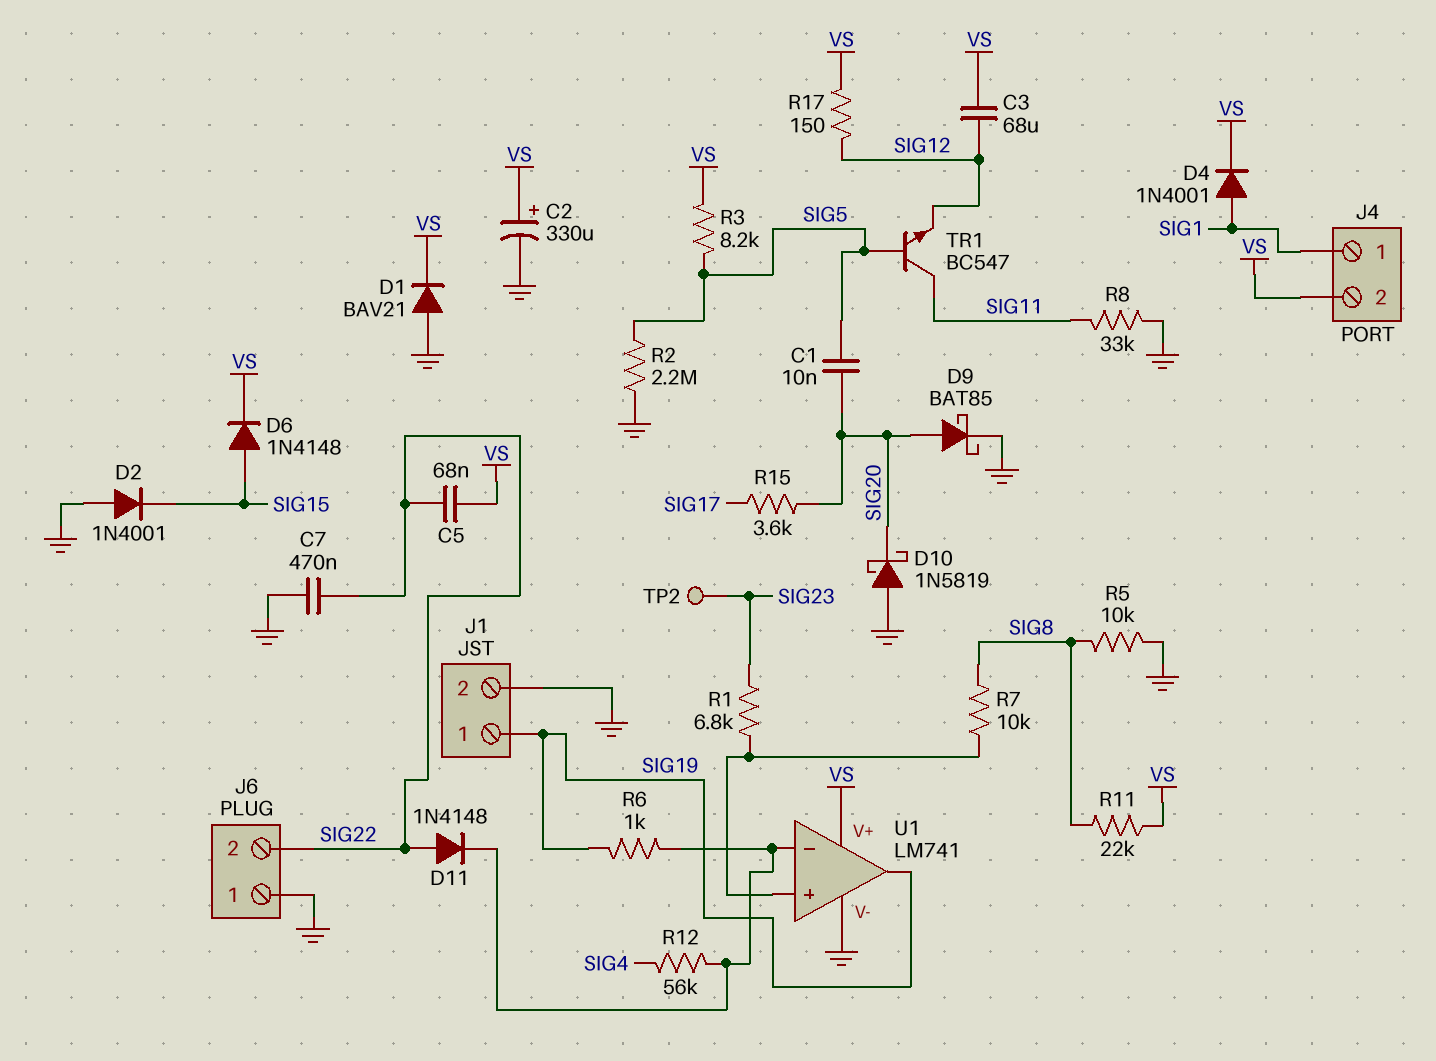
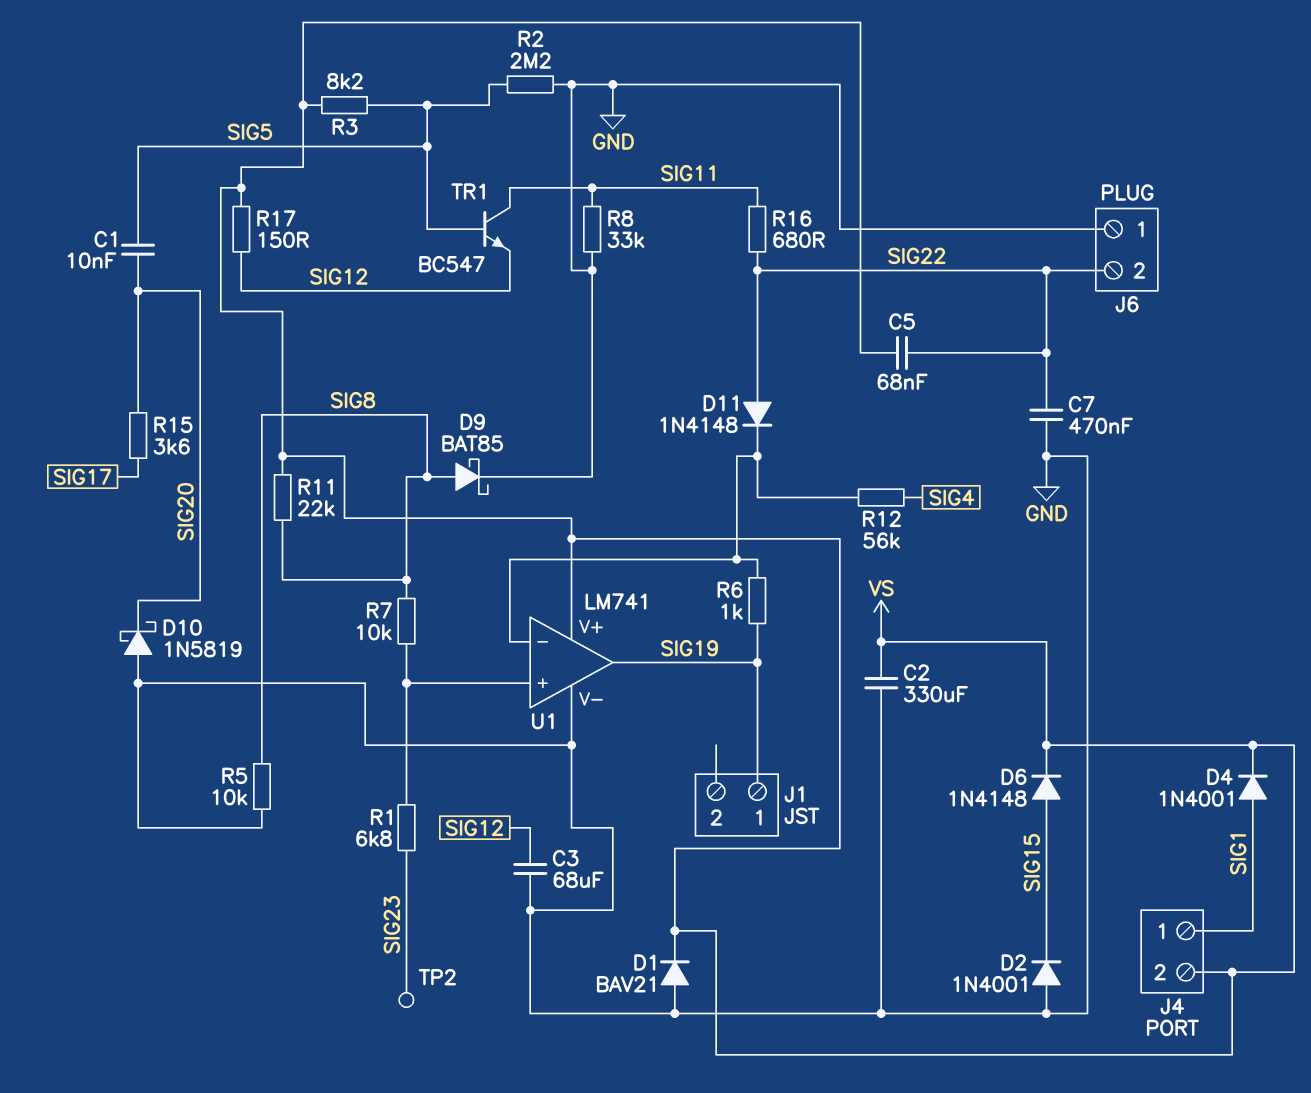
C2: 330uF (plus VS, minus GND) -> 330uF (GND, VS)
C3: 68uF (SIG12, VS) -> 68uF (GND, SIG12)
D9: schottky BAT85 (A SIG20, K GND) -> schottky BAT85 (A SIG8, K GND)
J1 pin 2: GND -> none
R16: none -> 680 (SIG11, SIG22)

